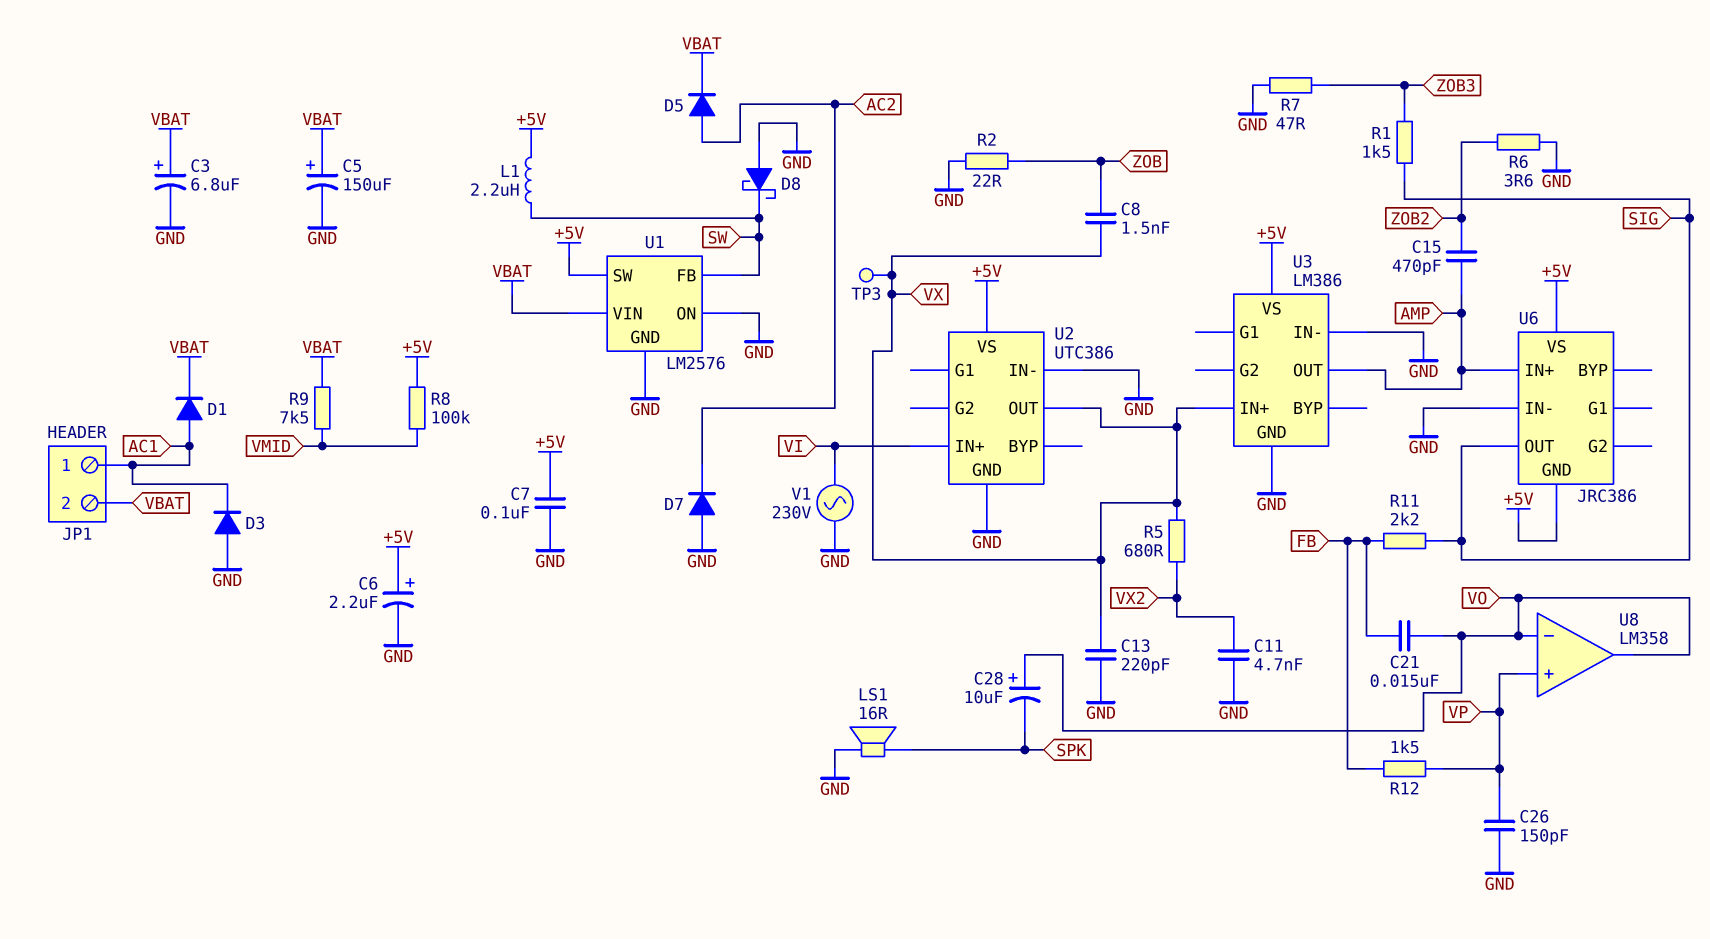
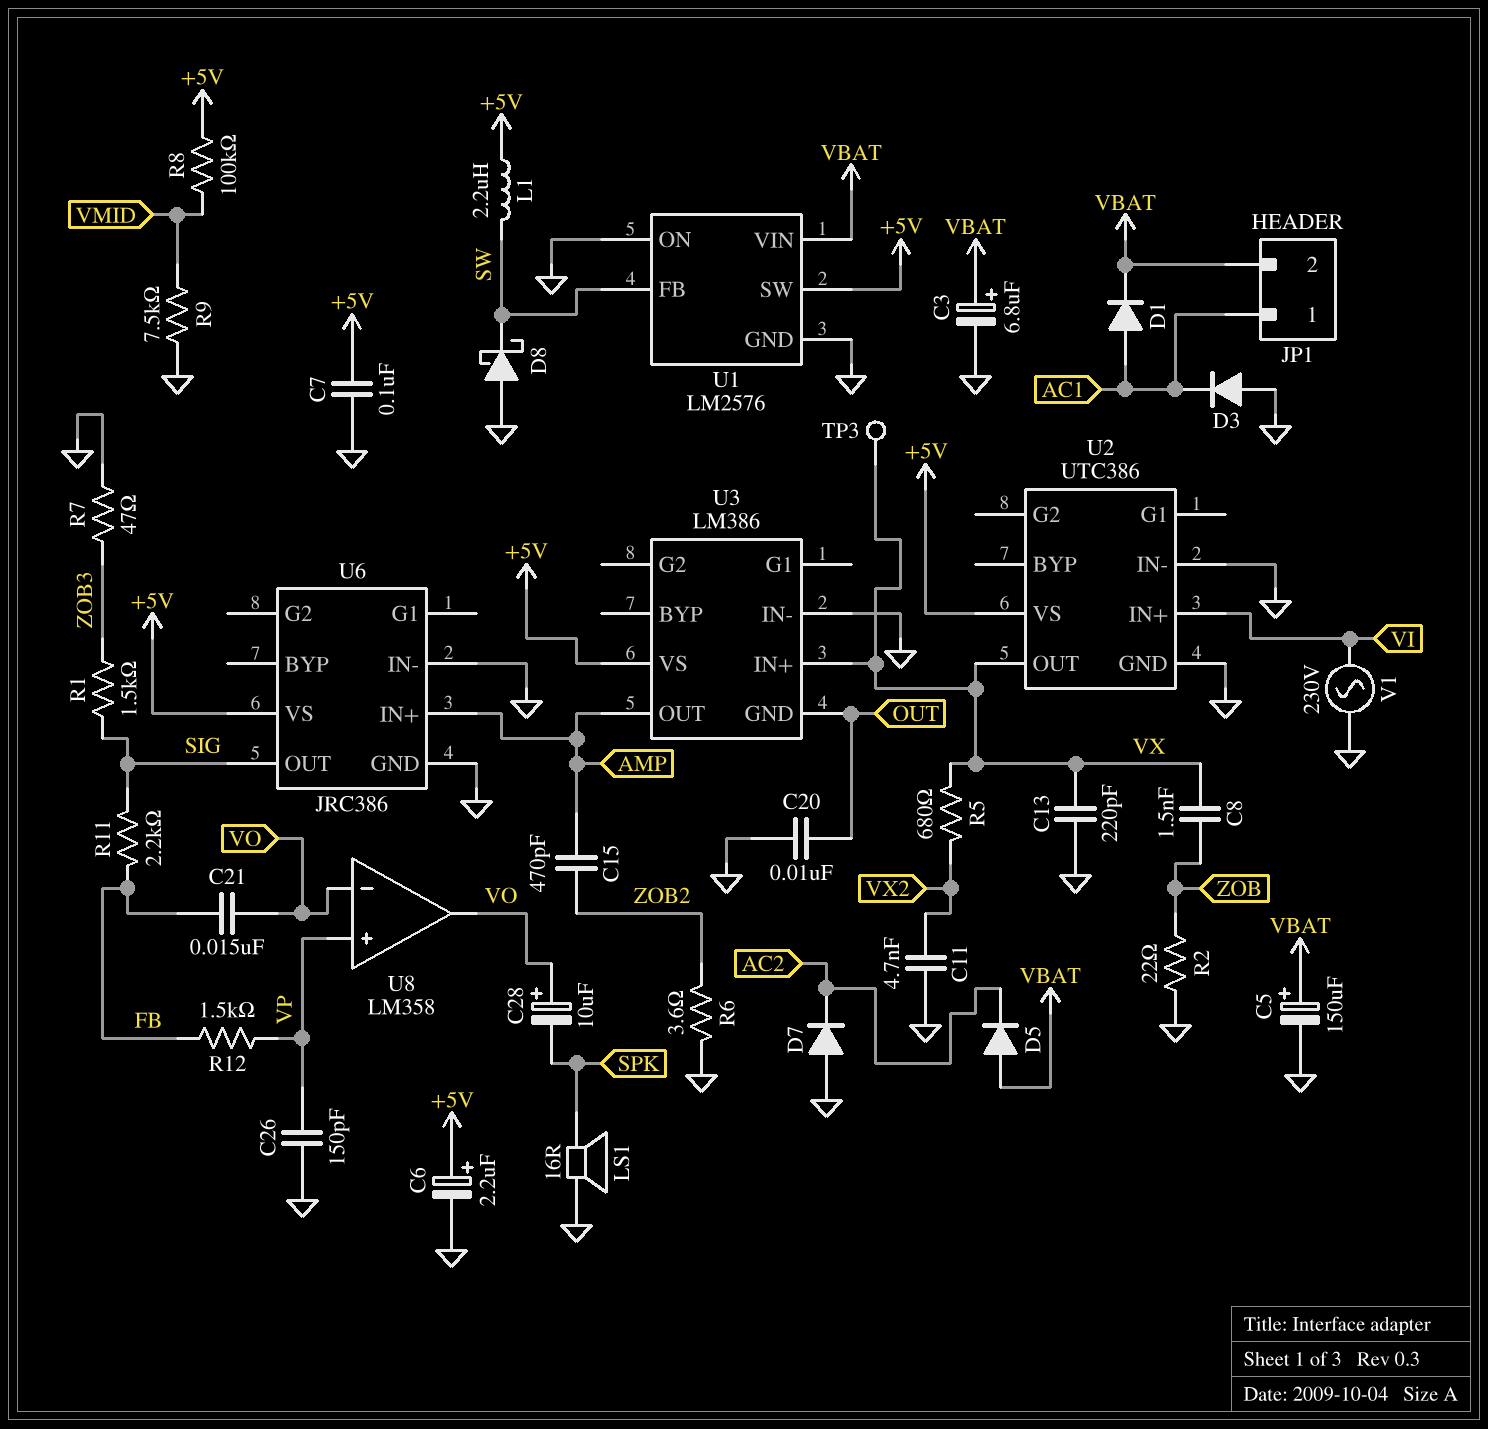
C20: none -> 10nF (GND, OUT)
D5: diode (A AC2, K VBAT) -> diode (A VBAT, K AC2)
R9: 7.5k (VBAT, VMID) -> 7.5k (GND, VMID)
U3 pin GND: GND -> OUT
U6 pin GND: +5V -> GND

